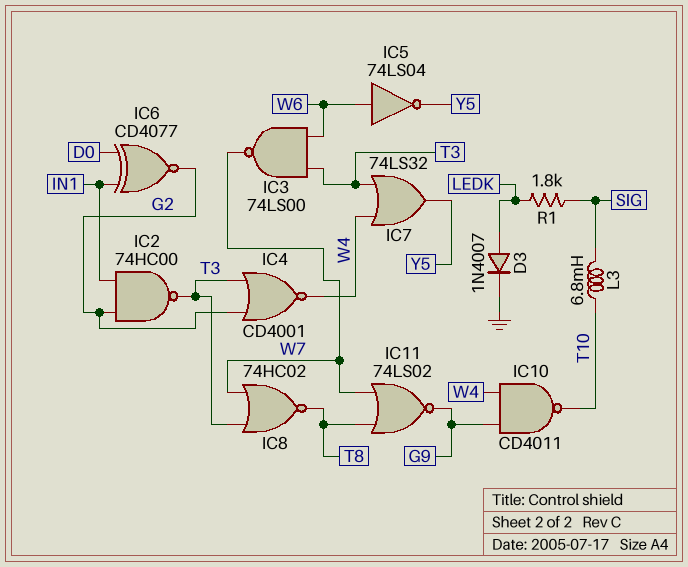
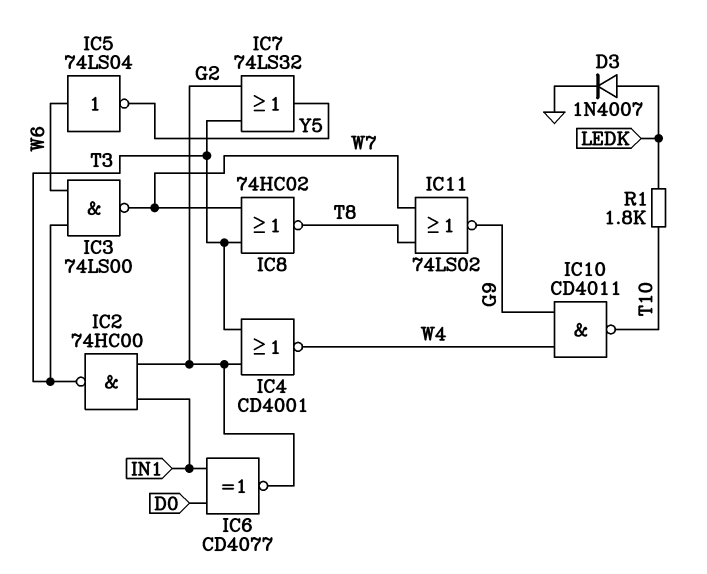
IC7: OR 74LS32 (in T3, in W4, out Y5) -> OR 74LS32 (in G2, in T3, out Y5)
L3: 6.8mH (SIG, T10) -> none
R1: 1.8k (LEDK, SIG) -> 1.8k (LEDK, T10)

